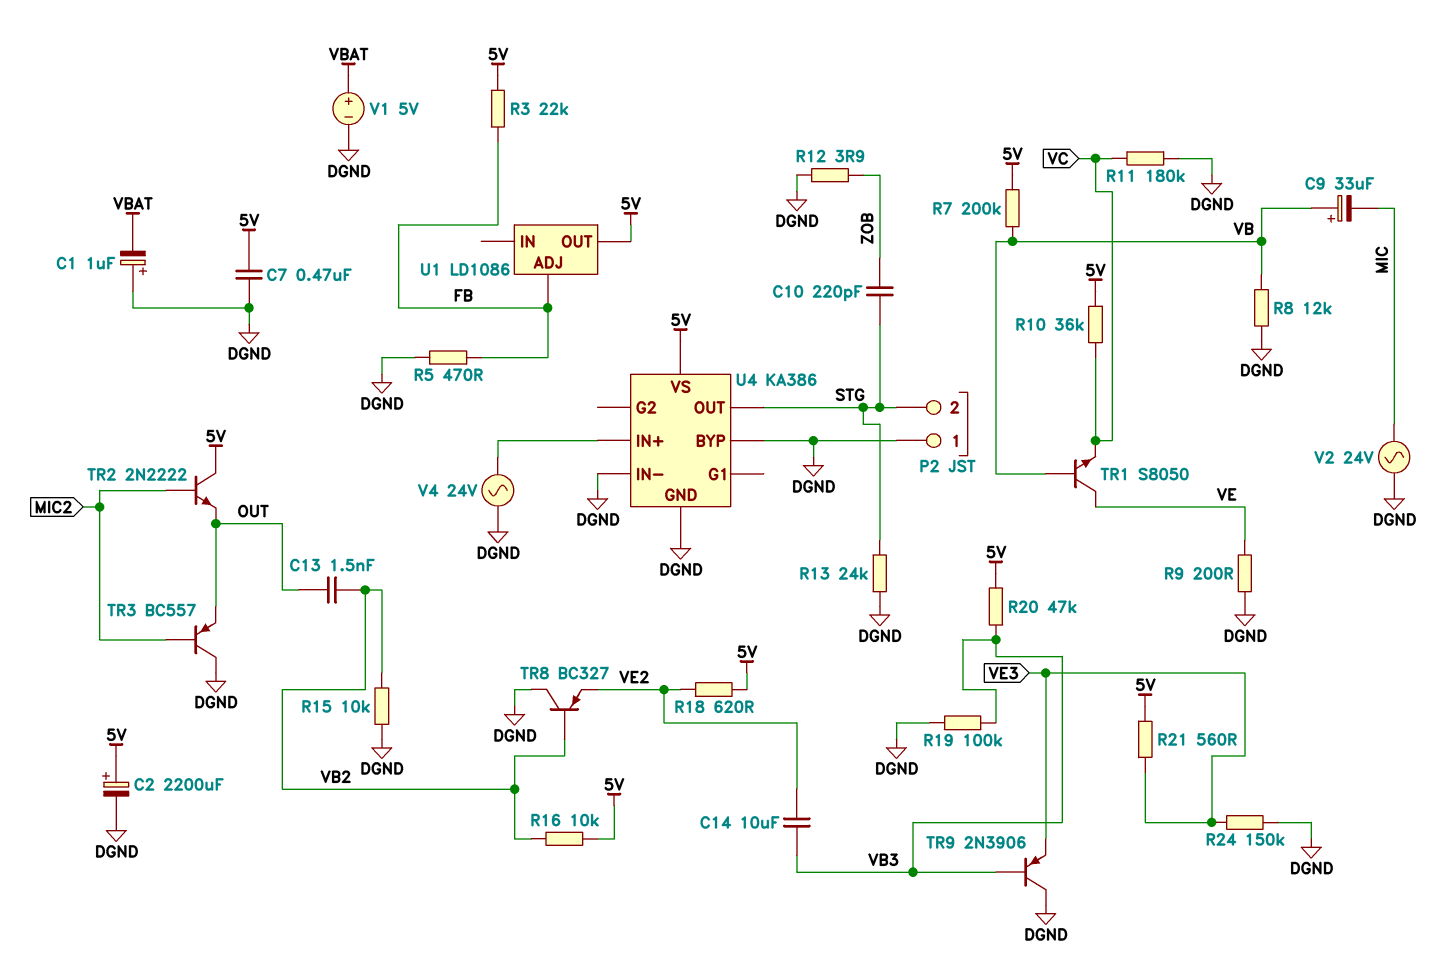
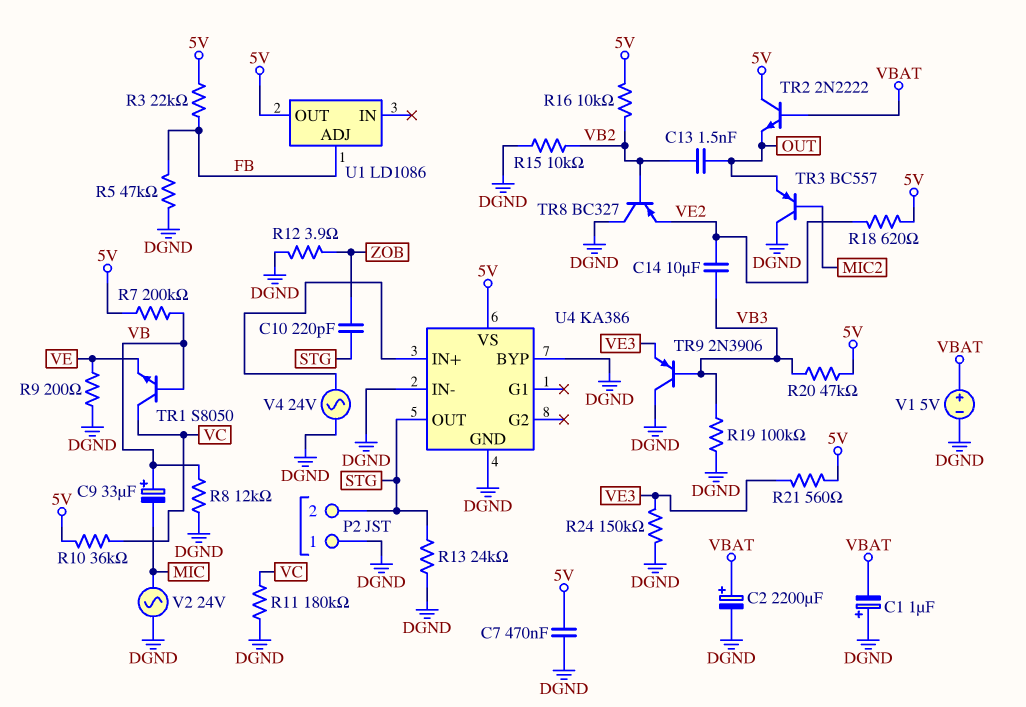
C2: 2200uF (plus 5V, minus DGND) -> 2200uF (plus VBAT, minus DGND)
R5: 470 (DGND, FB) -> 47k (DGND, FB)
TR1: NPN S8050 (B VB, C VE, E VC) -> NPN S8050 (B VB, C VC, E VE)
TR2: NPN 2N2222 (B MIC2, C 5V, E OUT) -> NPN 2N2222 (B VBAT, C 5V, E OUT)

